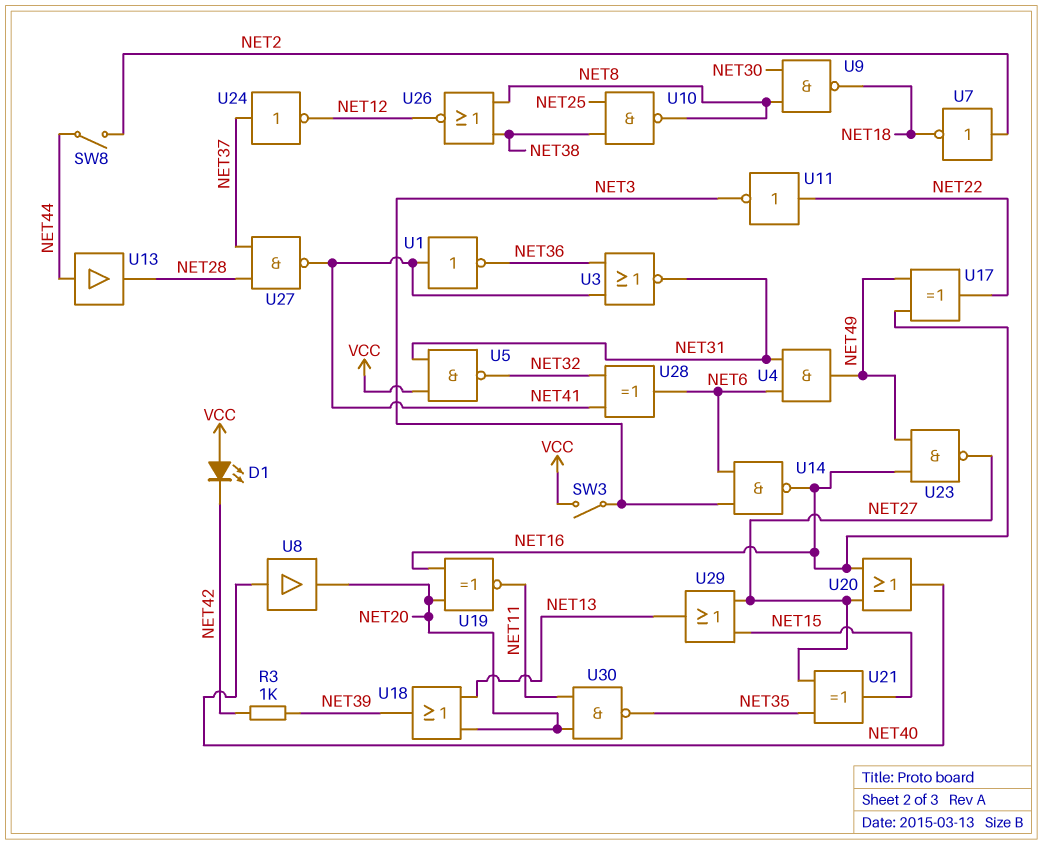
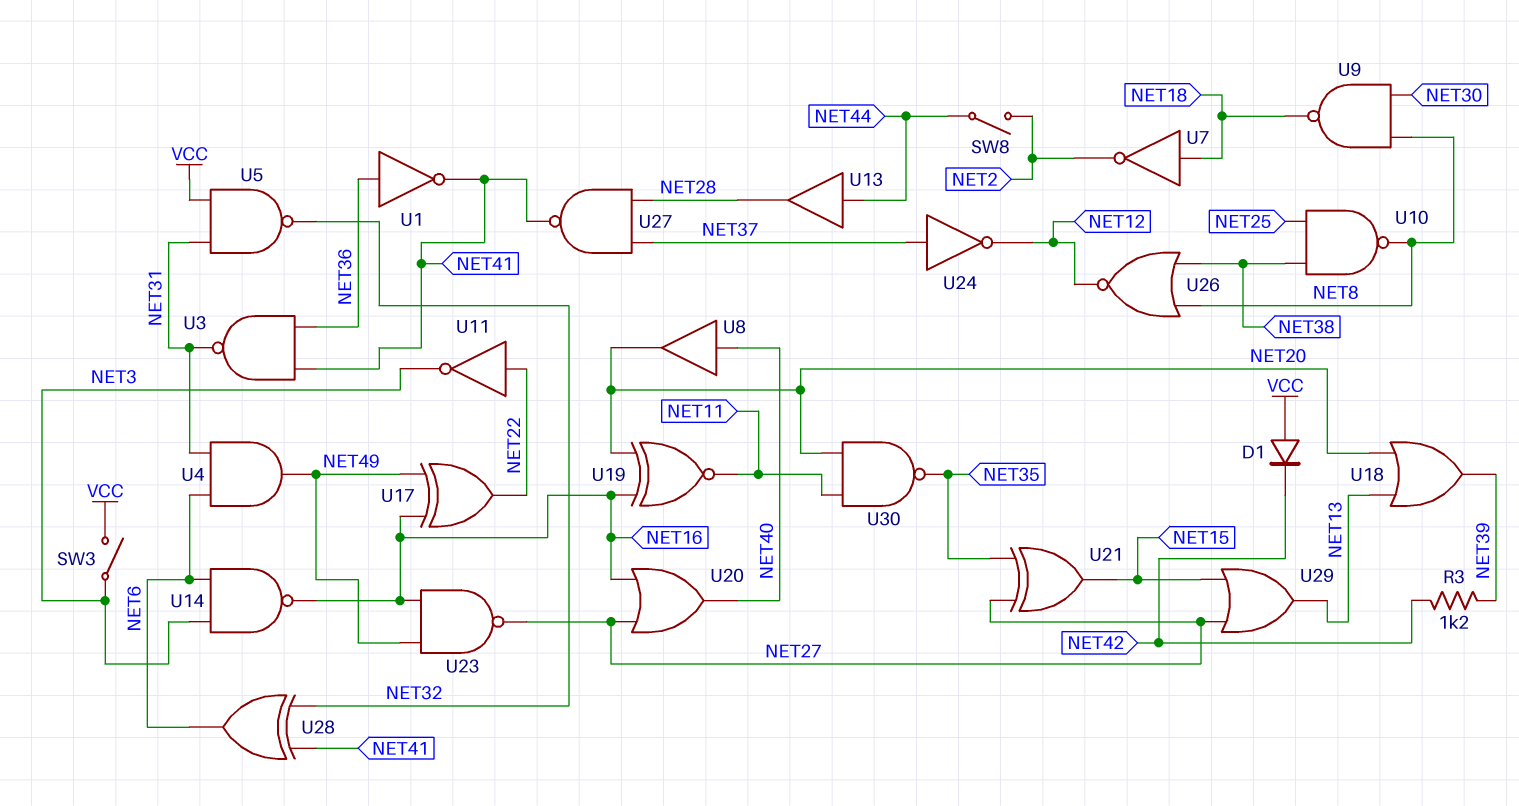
D1: LED (A VCC, K NET42) -> diode (A VCC, K NET42)
R3: 1k (NET39, NET42) -> 1.2k (NET39, NET42)
U1: NOT (in NET41, out NET36) -> NOT (in NET36, out NET41)
U3: NOR (in NET36, in NET41, out NET31) -> NAND (in NET36, in NET41, out NET31)
U7: NOT (in NET2, out NET18) -> NOT (in NET18, out NET2)

